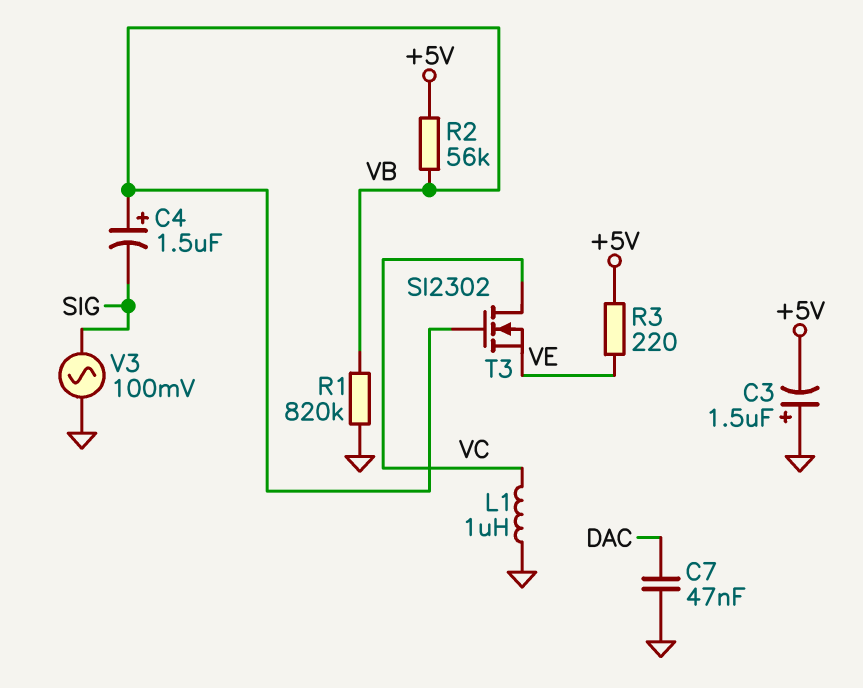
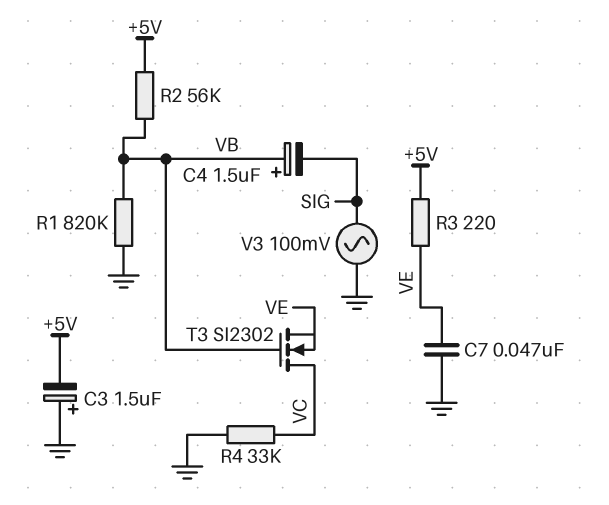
C7: 47nF (DAC, GND) -> 47nF (GND, VE)
L1: 1uH (GND, VC) -> none
R4: none -> 33k (GND, VC)

